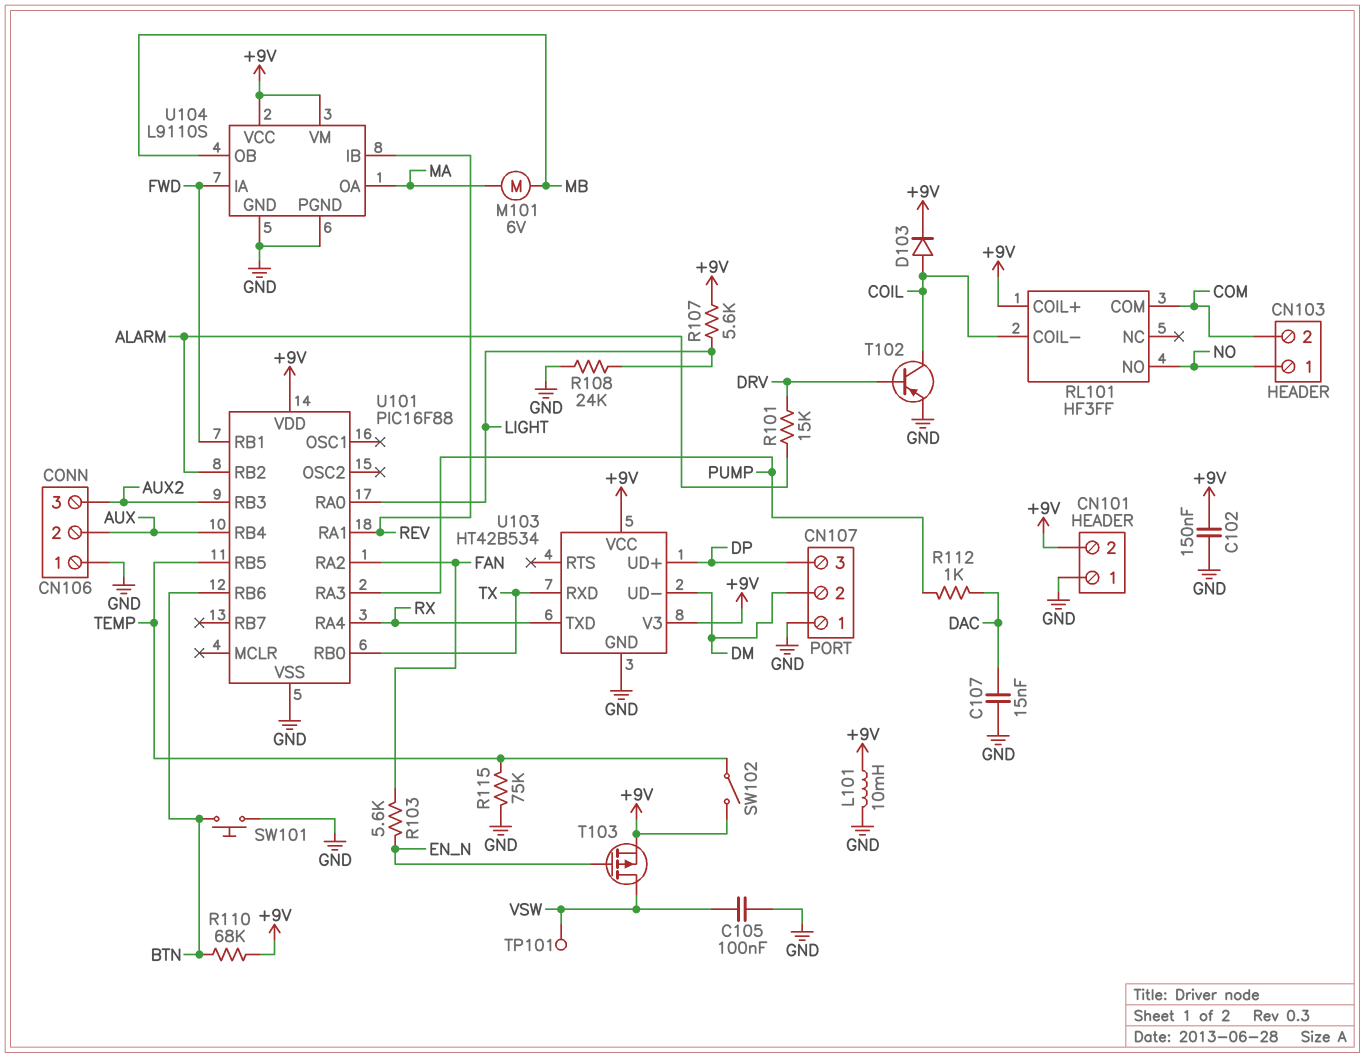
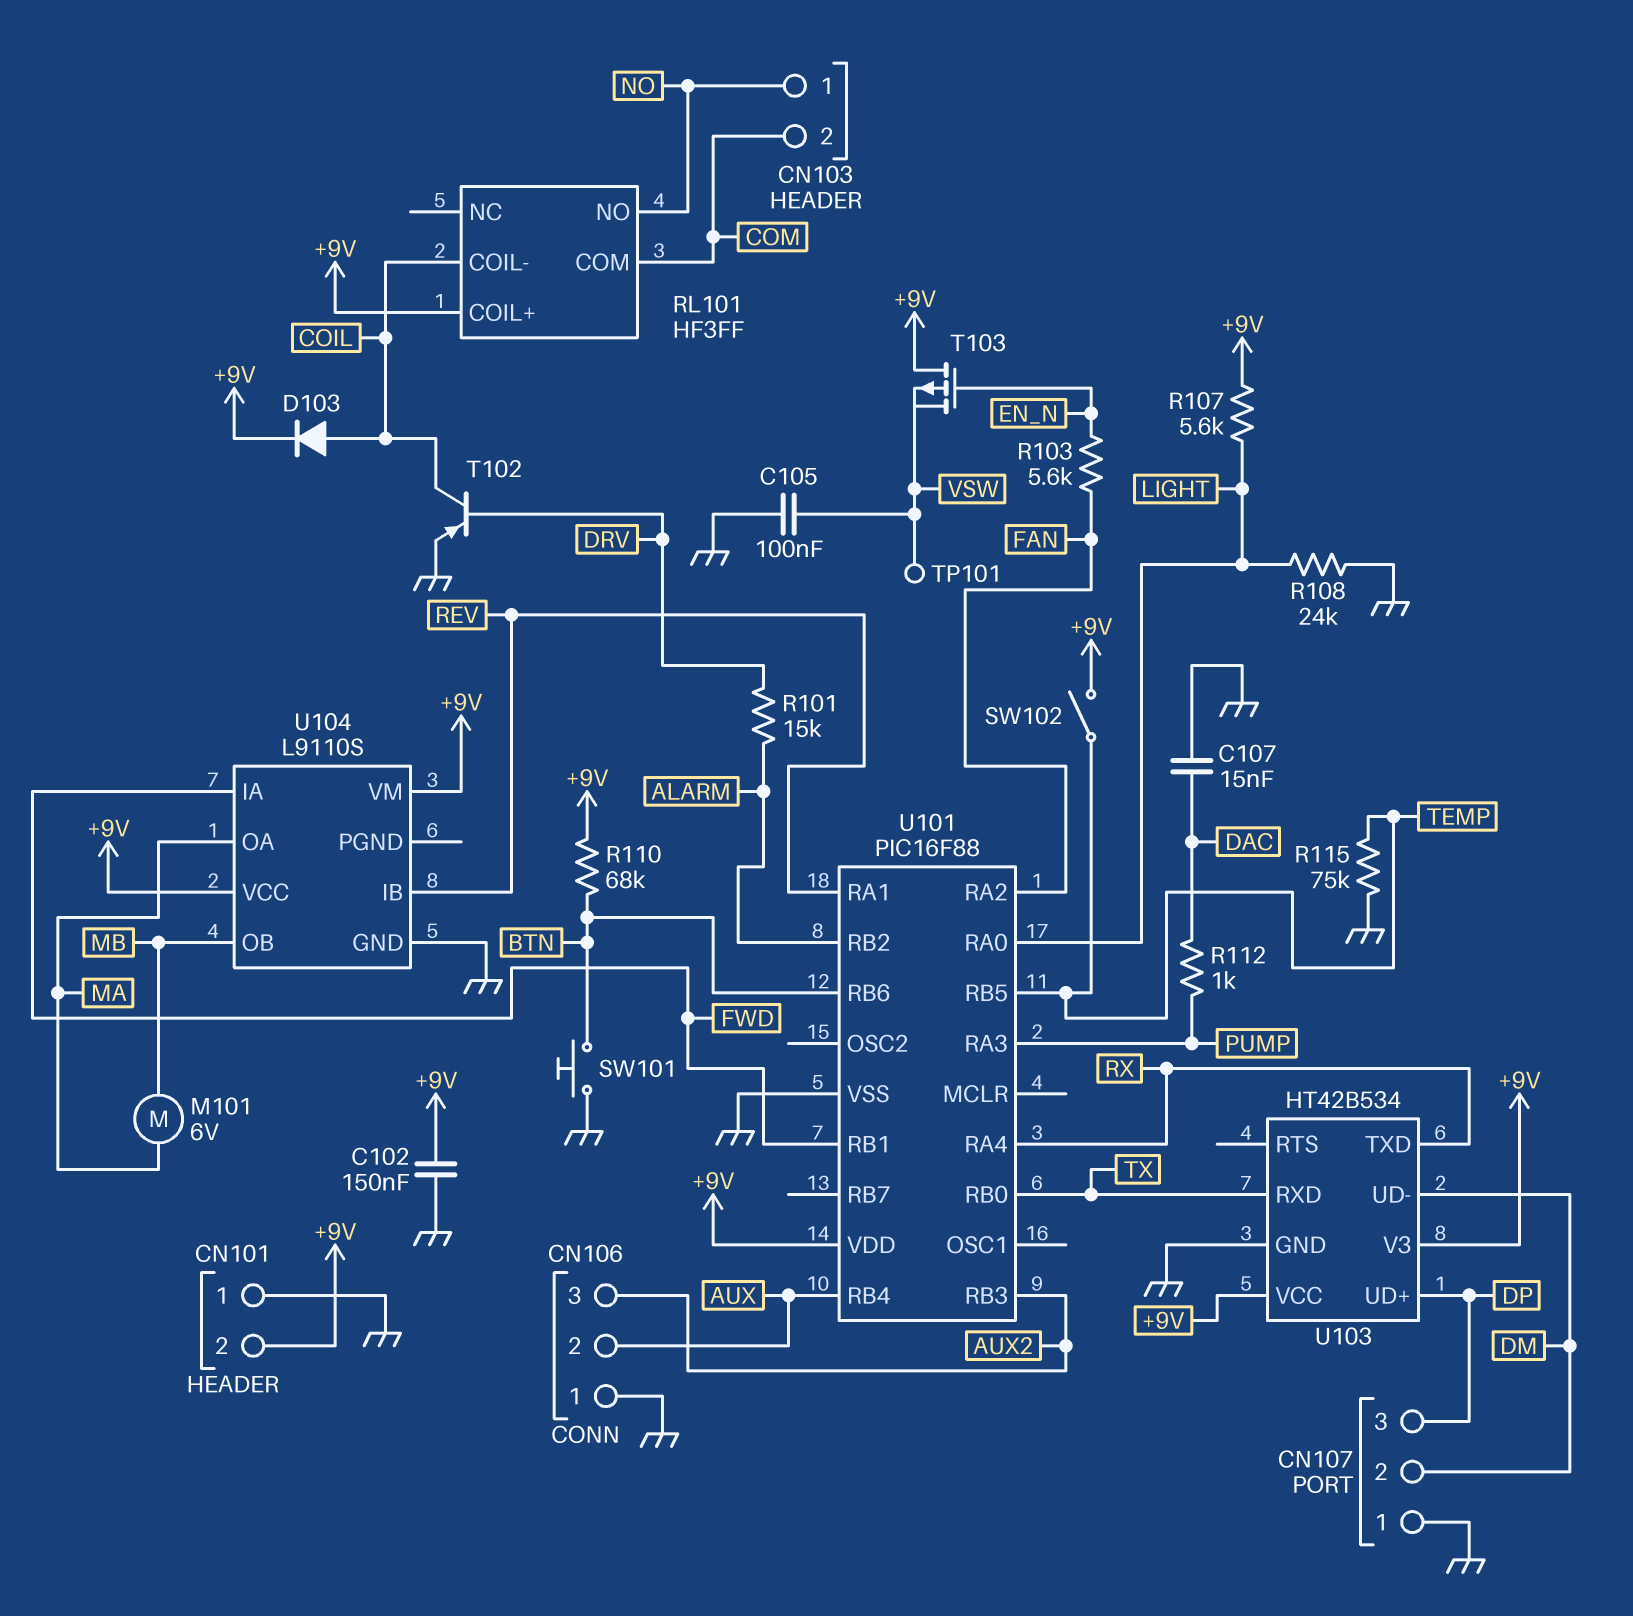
L101: 10mH (+9V, GND) -> none
T103: PMOS (G EN_N, D VSW, S +9V) -> PMOS (G EN_N, D +9V, S VSW)
U104 pin PGND: GND -> none

